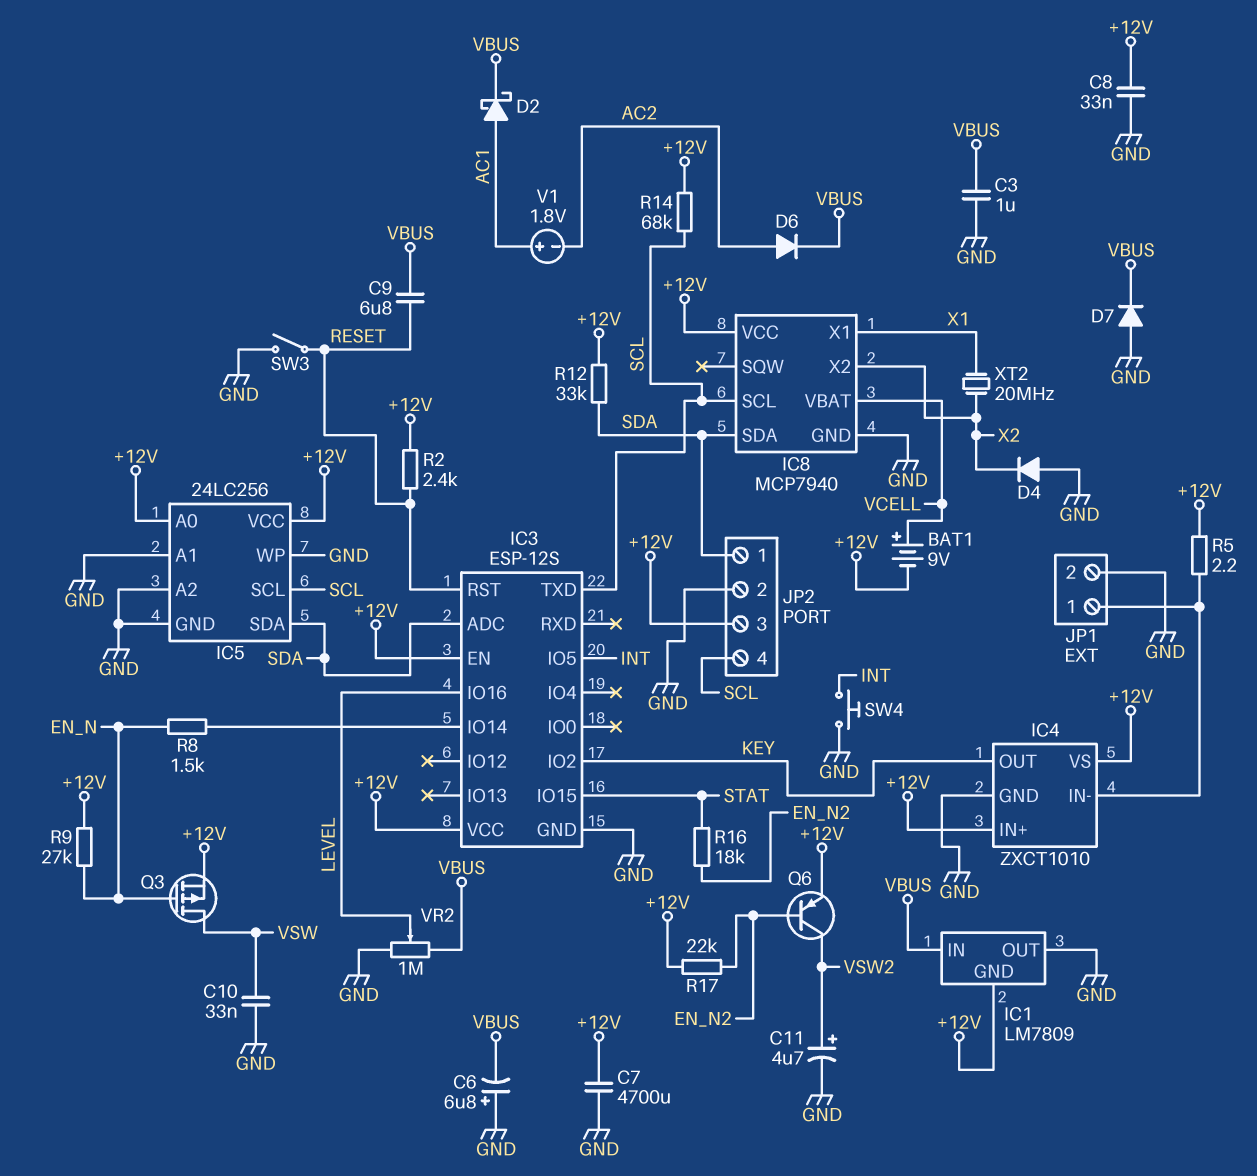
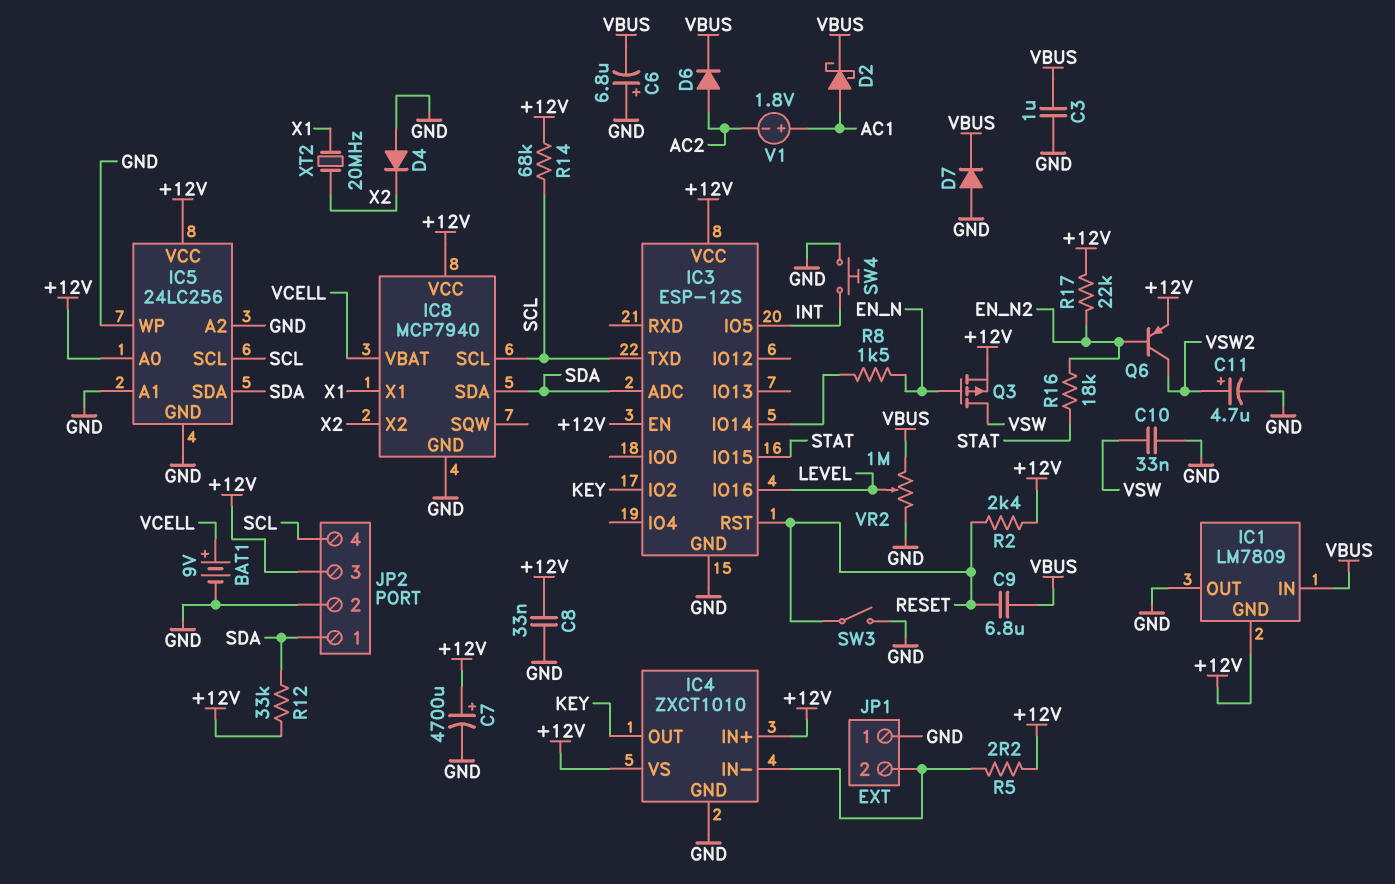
BAT1: 9V (plus VCELL, minus +12V) -> 9V (plus VCELL, minus GND)
C7: 4700uF (+12V, GND) -> 4700uF (plus +12V, minus GND)
JP1 pin 1: IC4/IN- -> GND
JP1 pin 2: GND -> IC4/IN-
R9: 27k (+12V, EN_N) -> none

